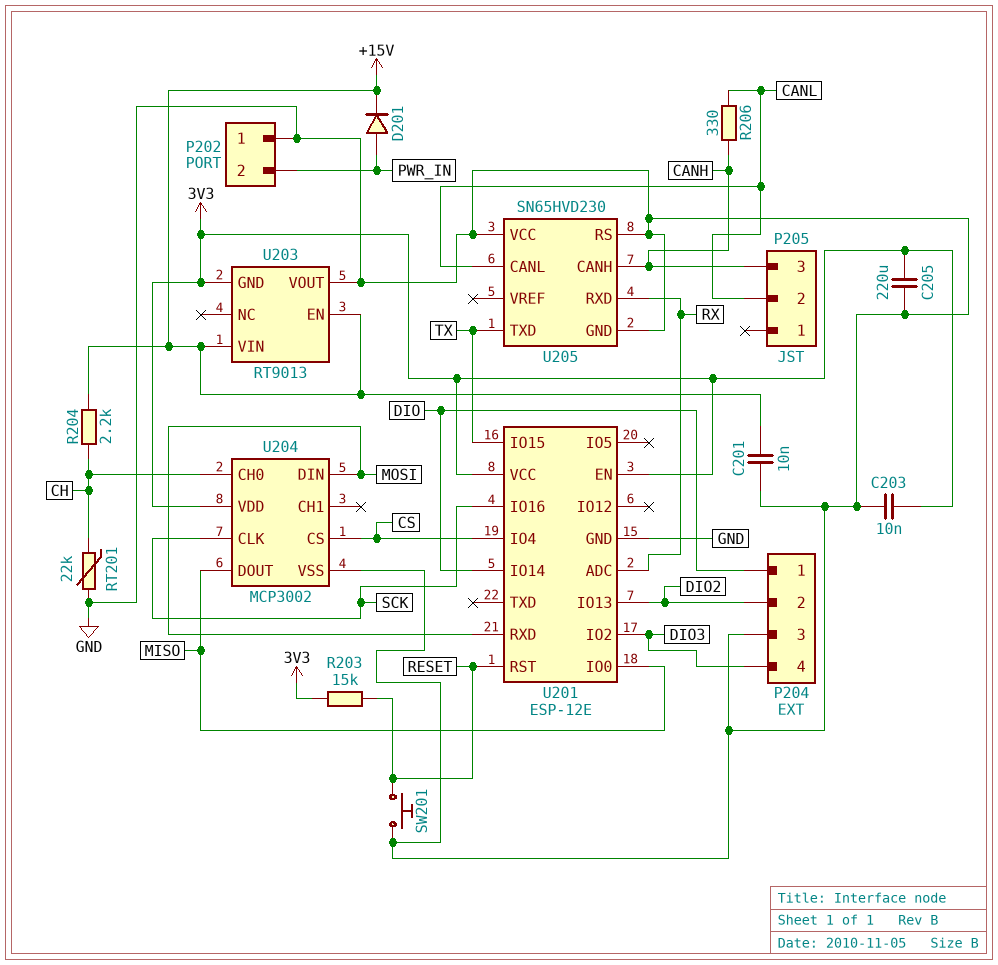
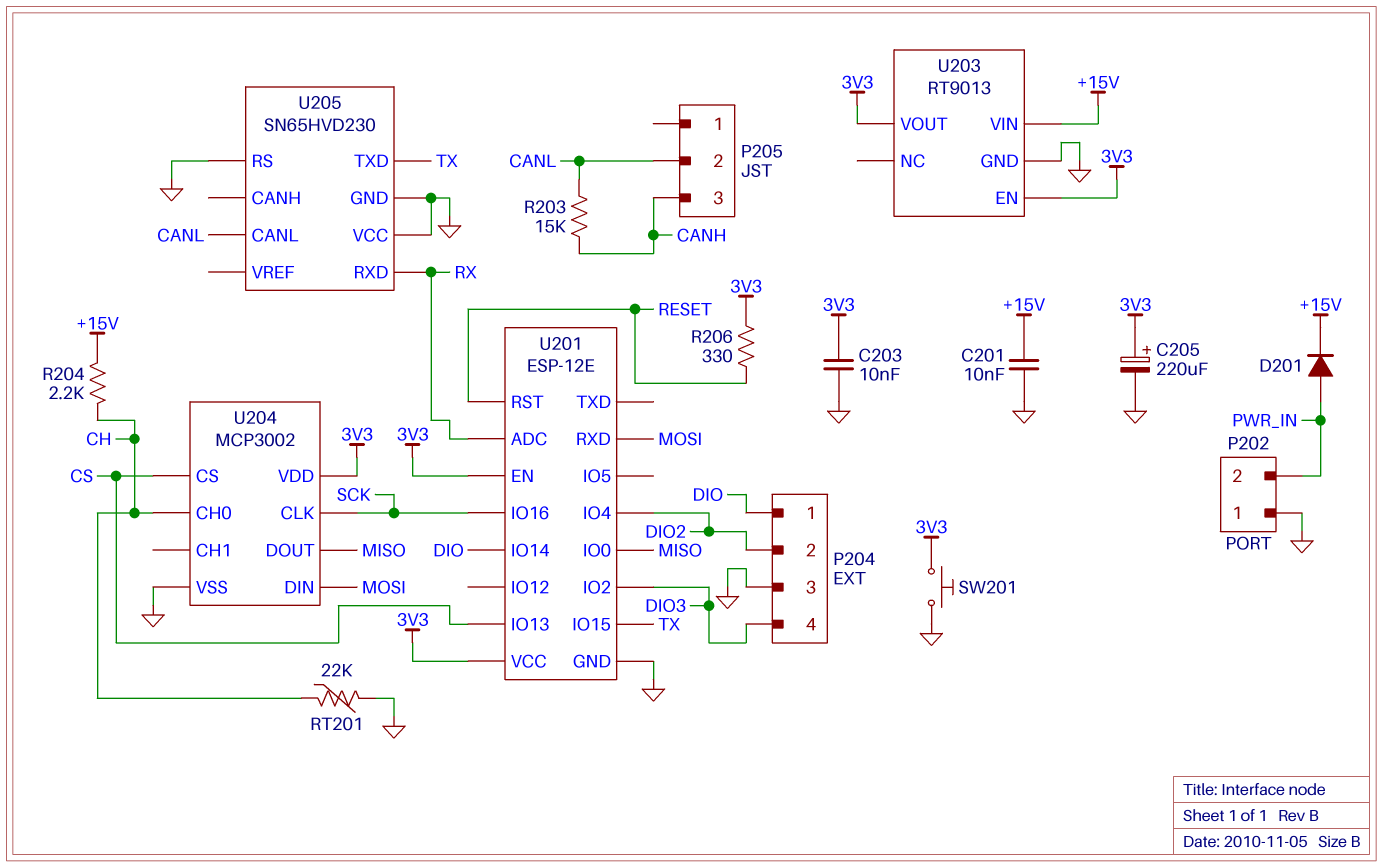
C205: 220uF (3V3, GND) -> 220uF (plus 3V3, minus GND)
R203: 15k (3V3, RESET) -> 15k (CANH, CANL)
R206: 330 (CANH, CANL) -> 330 (3V3, RESET)
SW201: button (GND, RESET) -> button (3V3, GND)
U201 pin IO4: CS -> DIO2
U201 pin IO13: DIO2 -> CS
U203 pin EN: +15V -> 3V3
U203 pin GND: 3V3 -> GND
U203 pin VOUT: GND -> 3V3
U205 pin CANH: CANH -> none

